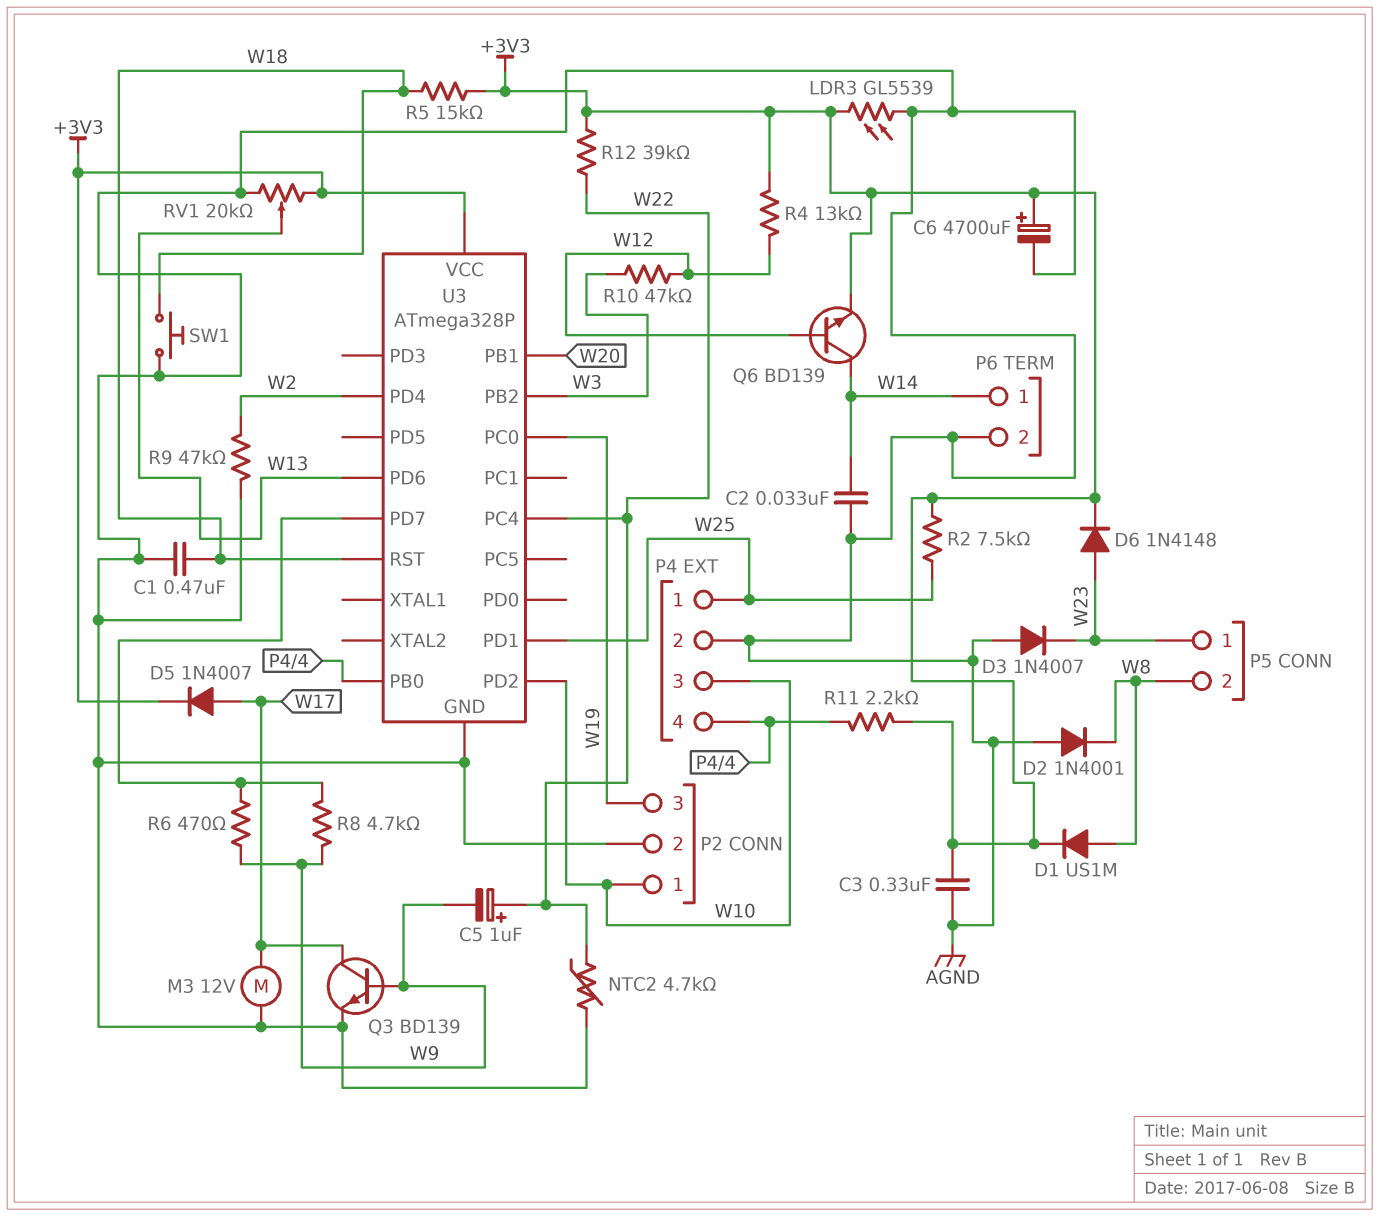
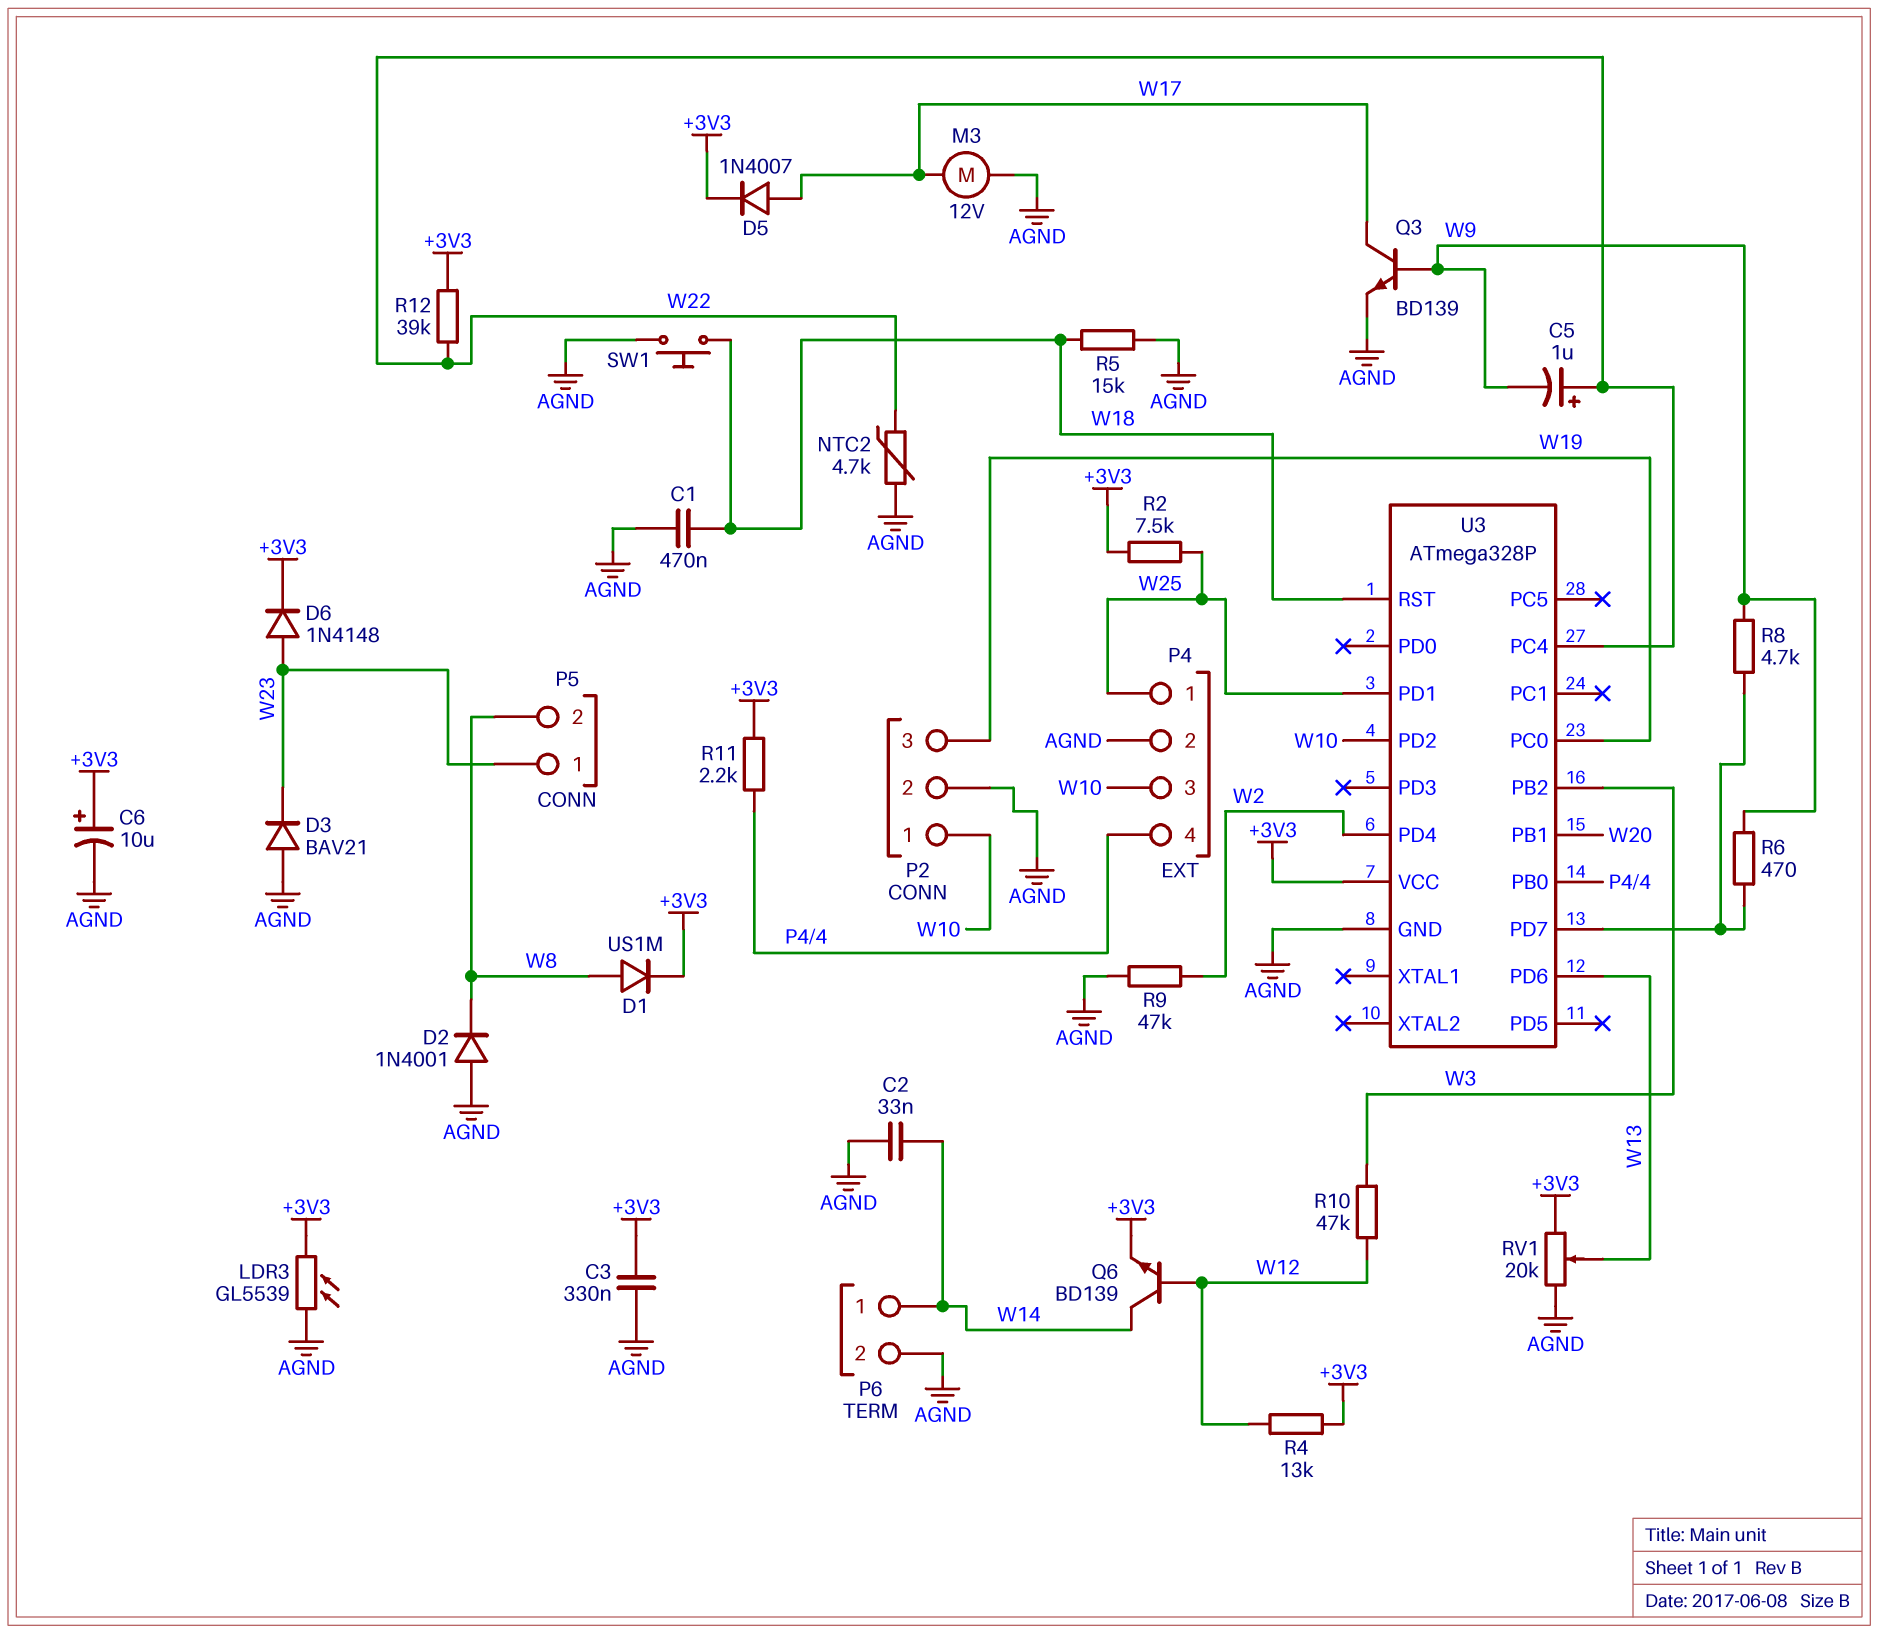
C6: 4700uF (plus +3V3, minus AGND) -> 10uF (plus +3V3, minus AGND)
D3: diode 1N4007 (A AGND, K W23) -> diode BAV21 (A AGND, K W23)
R5: 15k (+3V3, W18) -> 15k (AGND, W18)

